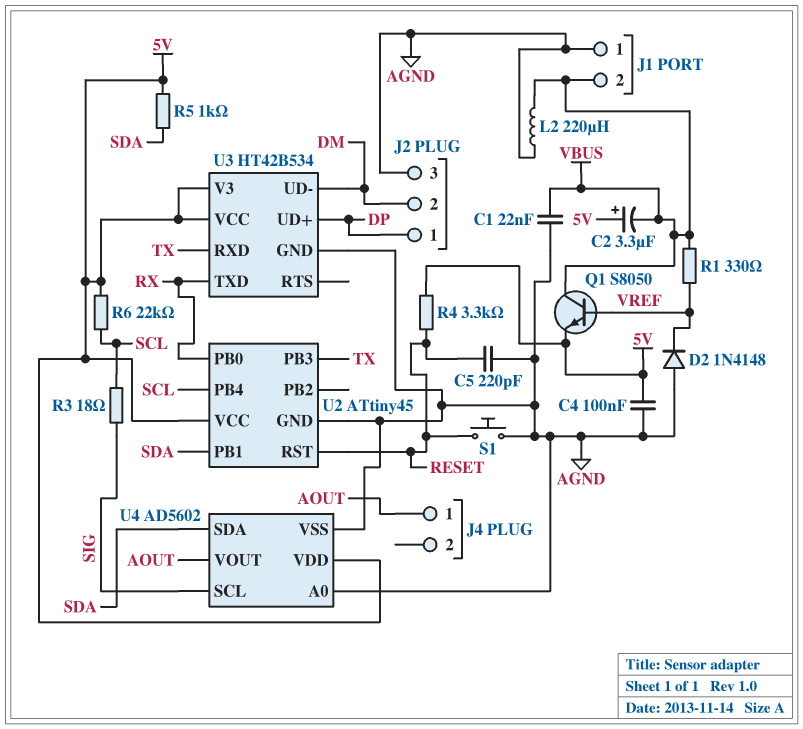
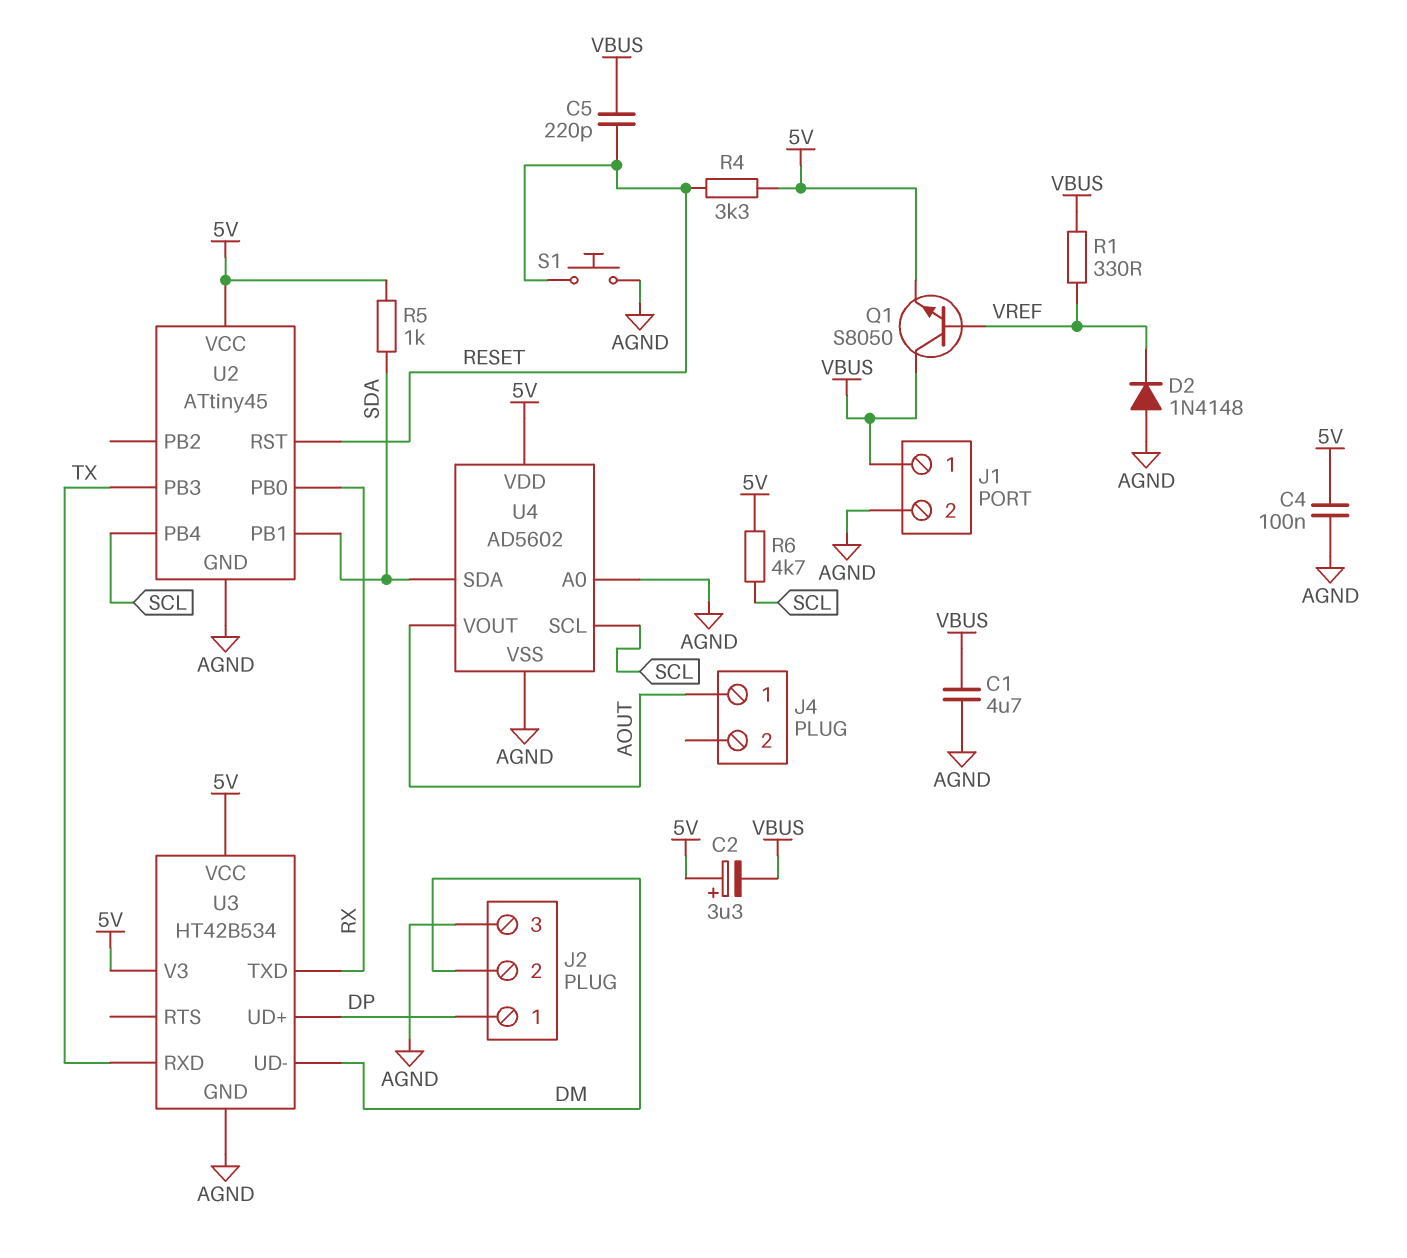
C1: 22nF (AGND, VBUS) -> 4.7uF (AGND, VBUS)
C5: 220pF (AGND, RESET) -> 220pF (RESET, VBUS)
J1 pin 1: AGND -> VBUS
J1 pin 2: VBUS -> AGND
L2: 220uH (AGND, VBUS) -> none
R3: 18 (SCL, SIG) -> none
R6: 22k (5V, SCL) -> 4.7k (5V, SCL)
U4 pin SCL: SIG -> SCL

